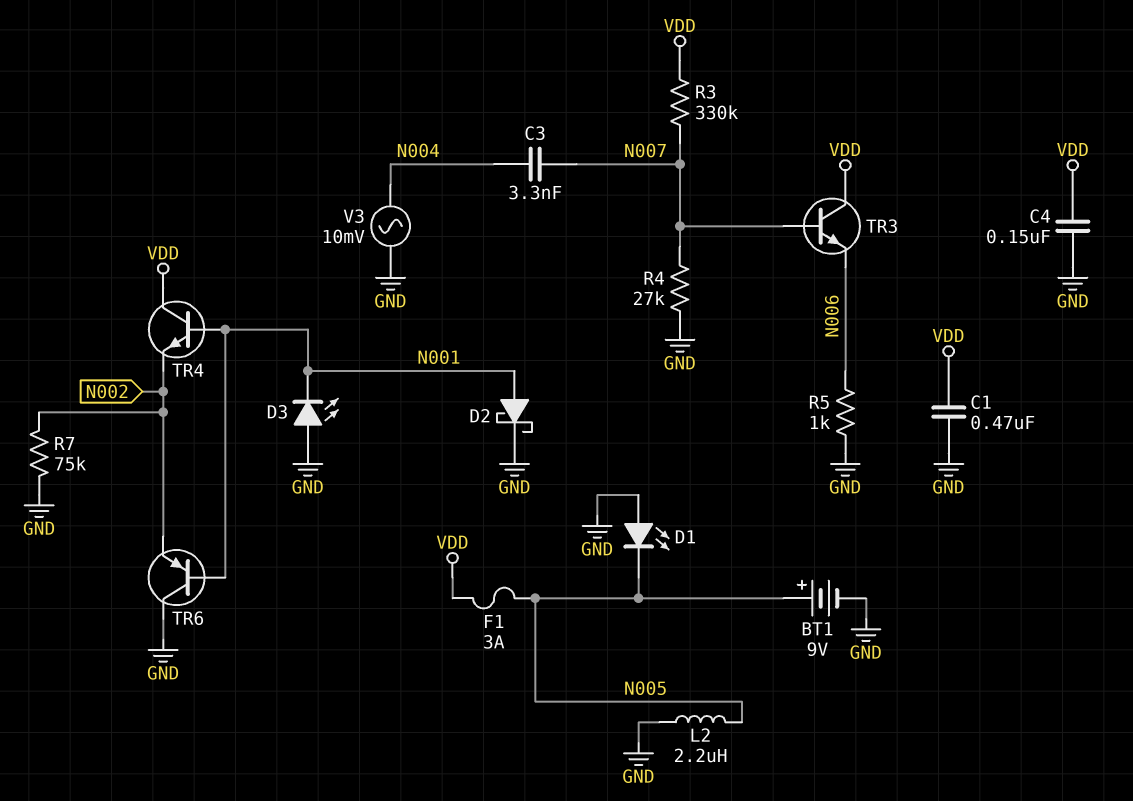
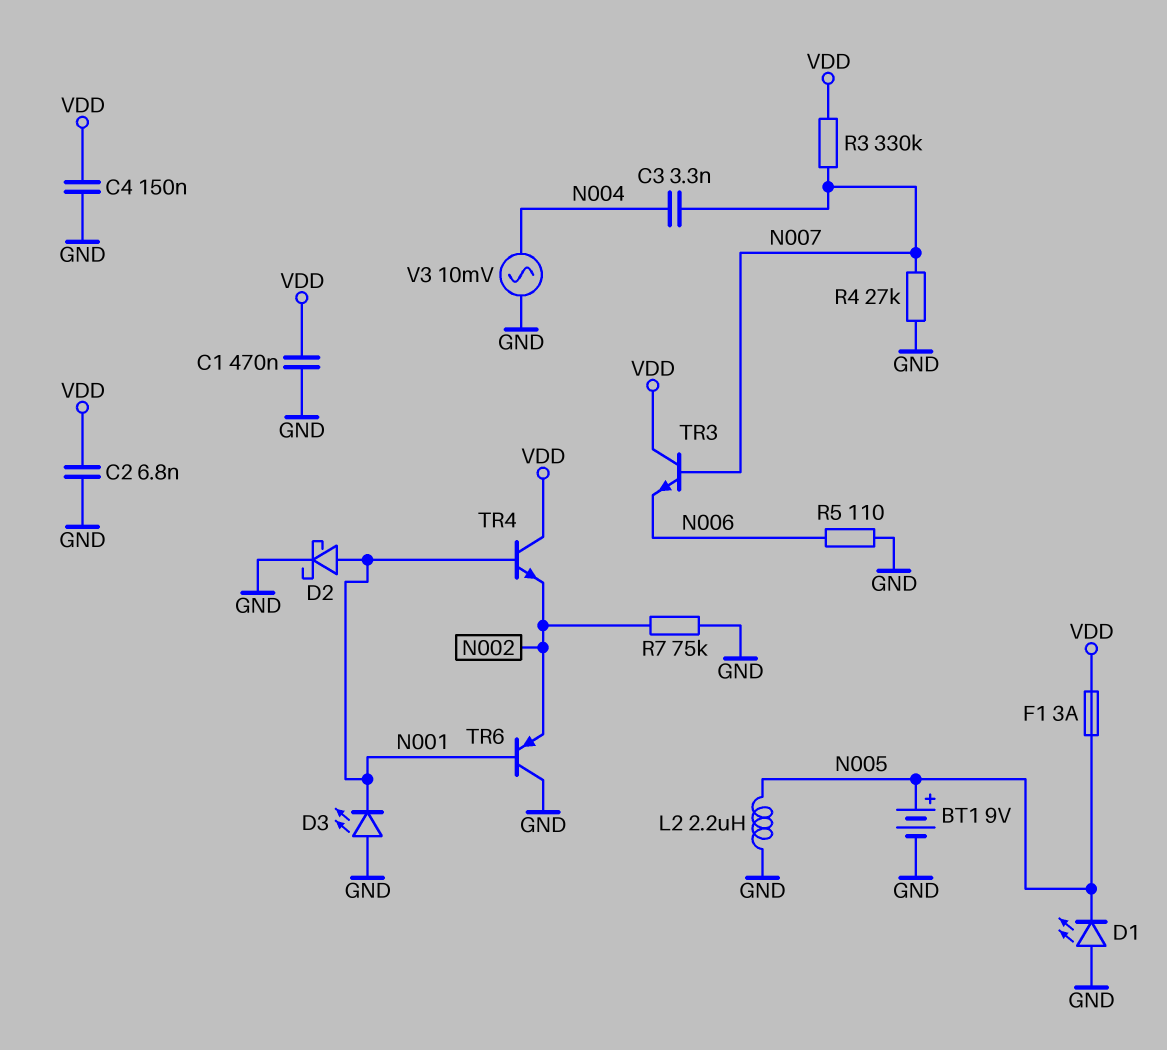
C2: none -> 6.8nF (GND, VDD)
R5: 1k (GND, N006) -> 110 (GND, N006)

